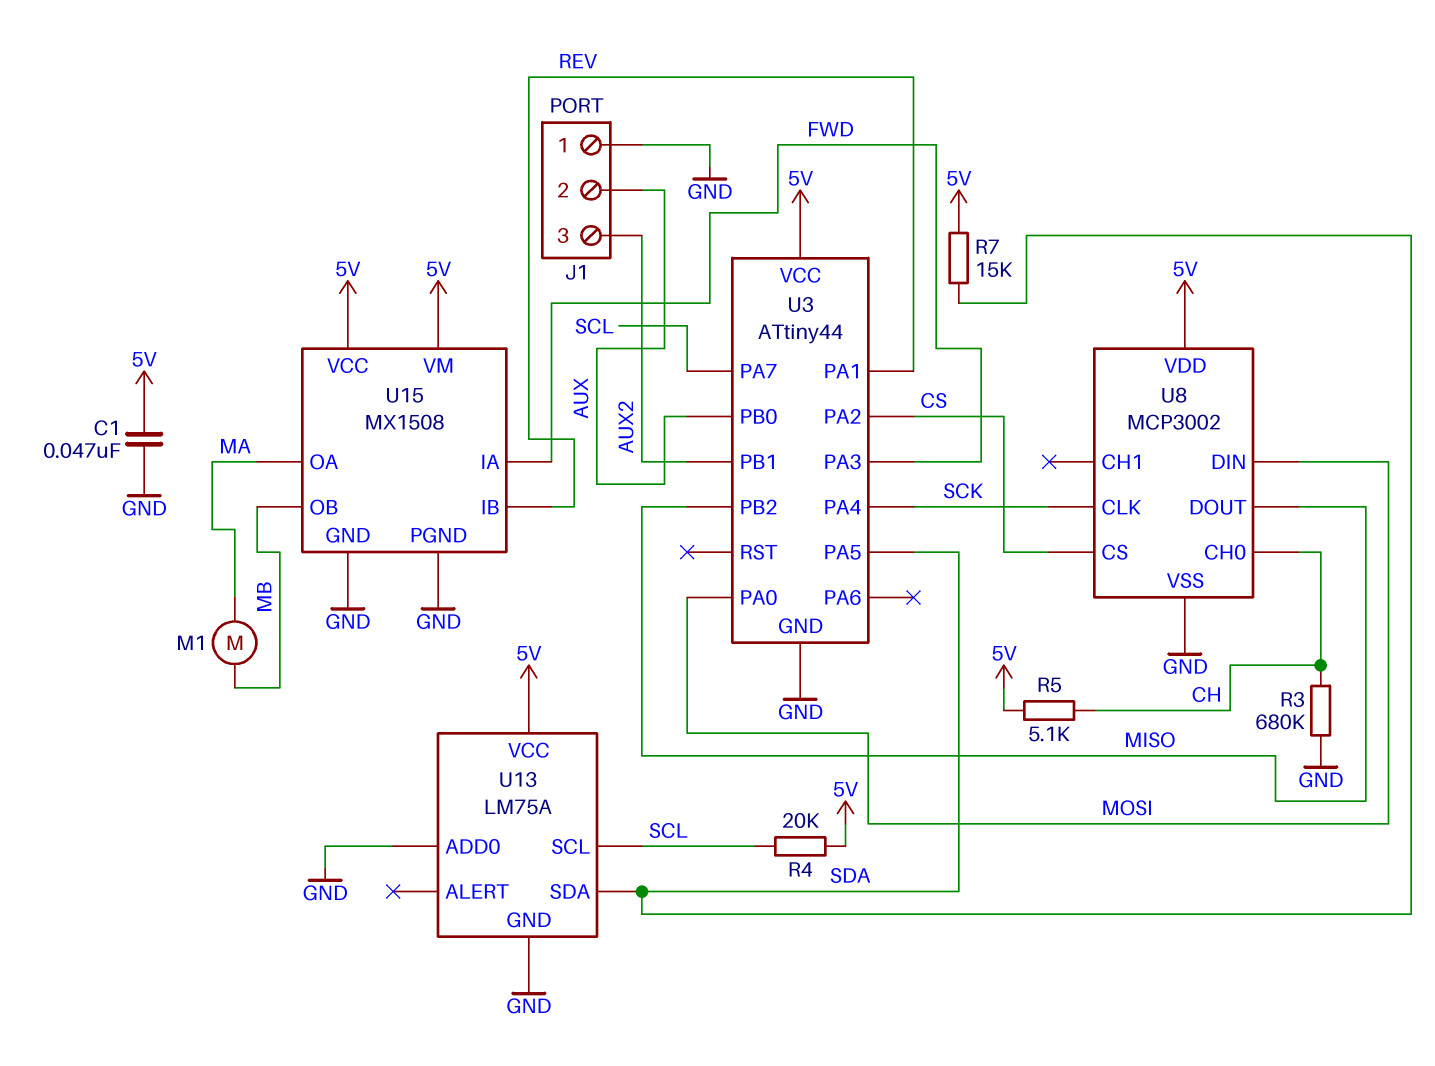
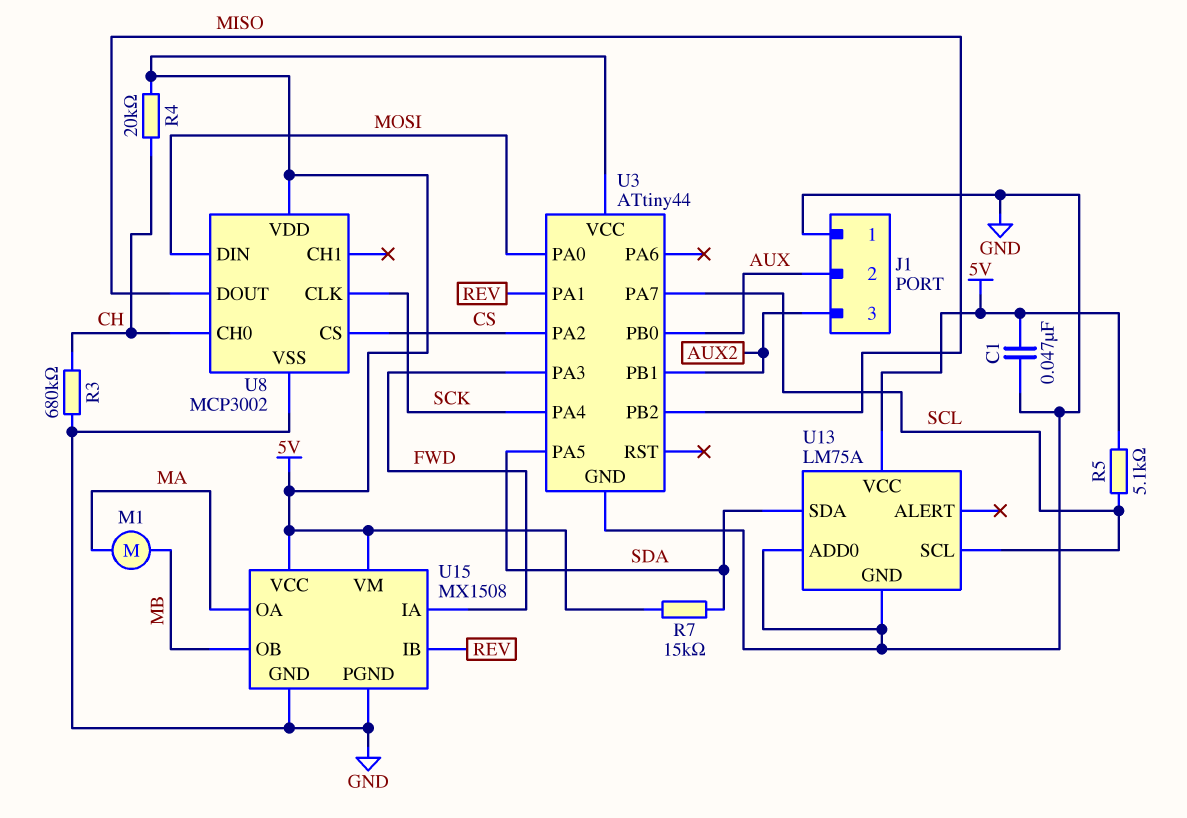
R4: 20k (5V, SCL) -> 20k (5V, CH)
R5: 5.1k (5V, CH) -> 5.1k (5V, SCL)

